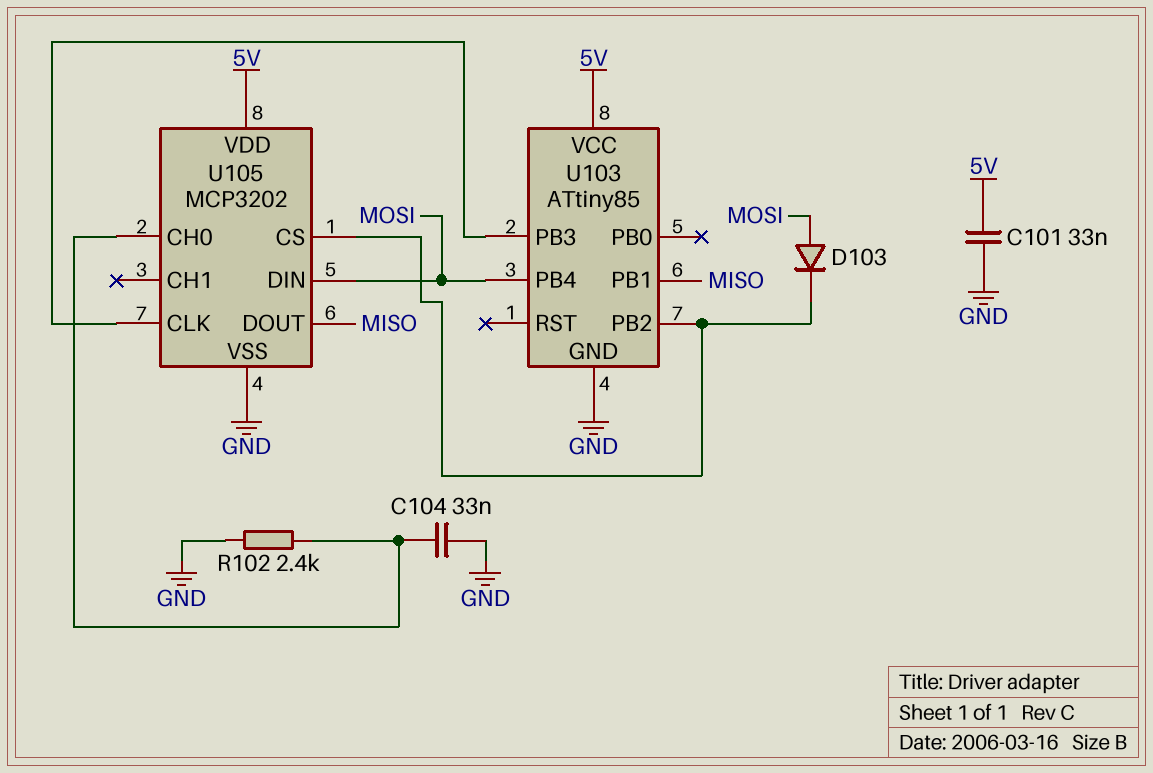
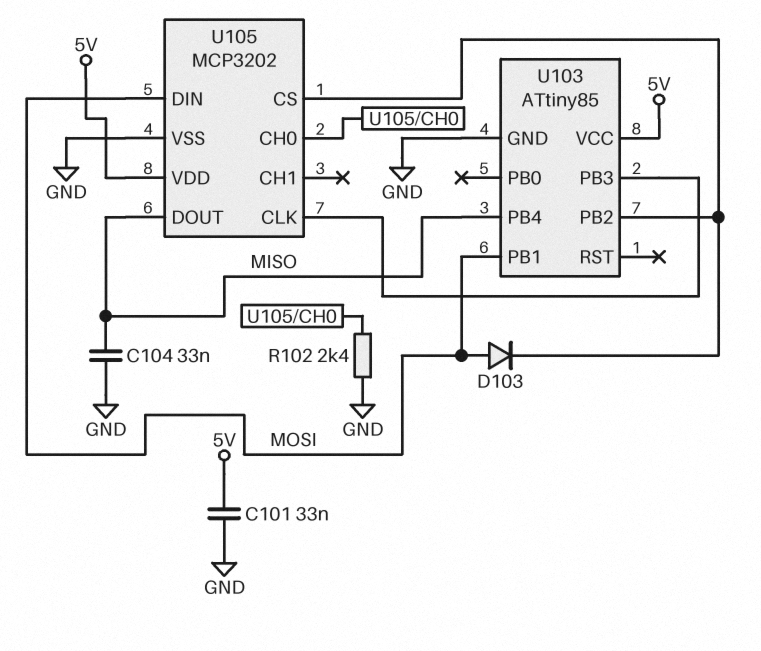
C104: 33nF (GND, U105/CH0) -> 33nF (GND, MISO)
U103 pin PB1: MISO -> MOSI
U103 pin PB4: MOSI -> MISO

